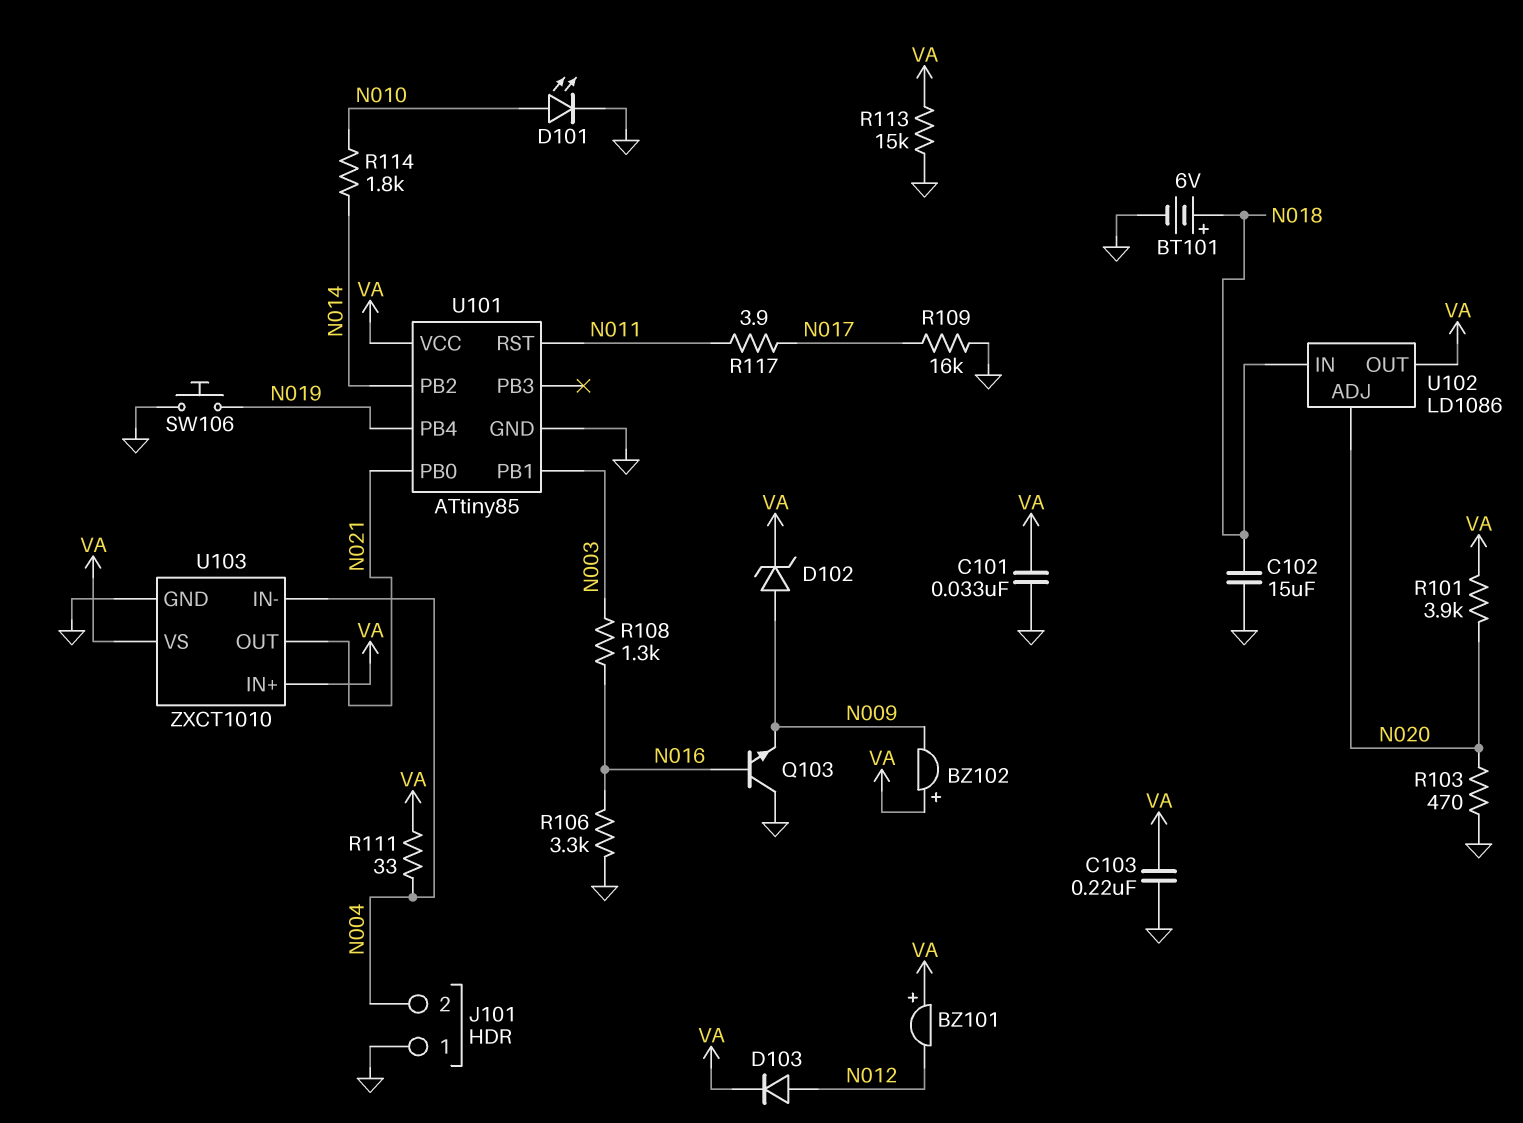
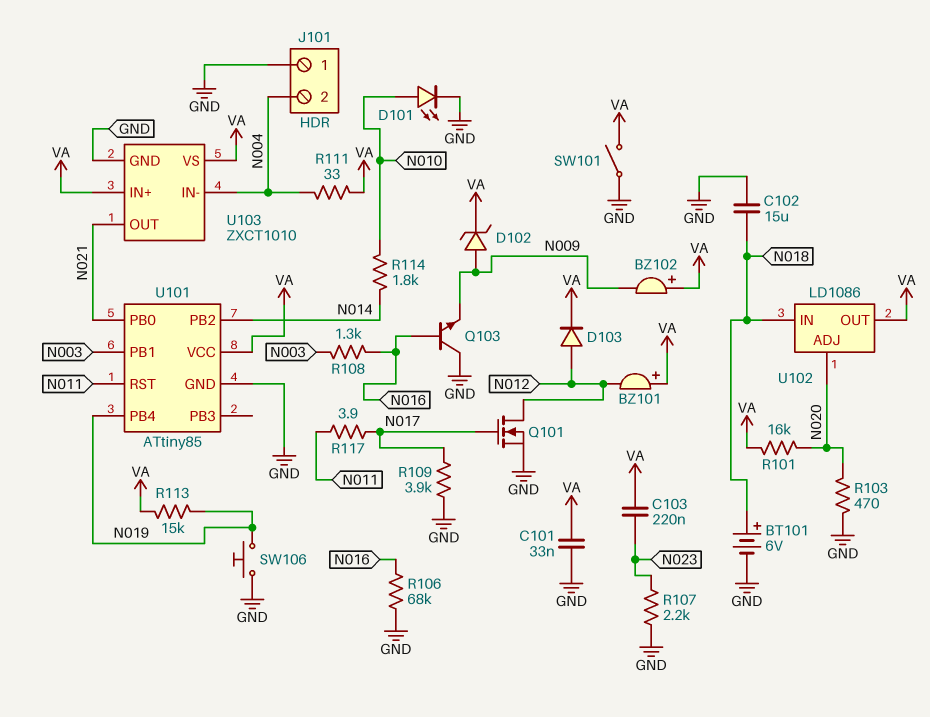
C103: 220nF (GND, VA) -> 220nF (N023, VA)
Q101: none -> NMOS (G N017, D N012, S GND)
R101: 3.9k (N020, VA) -> 16k (N020, VA)
R106: 3.3k (GND, N016) -> 68k (GND, N016)
R107: none -> 2.2k (GND, N023)
R109: 16k (GND, N017) -> 3.9k (GND, N017)
R113: 15k (GND, VA) -> 15k (N019, VA)
SW101: none -> switch (GND, VA)

